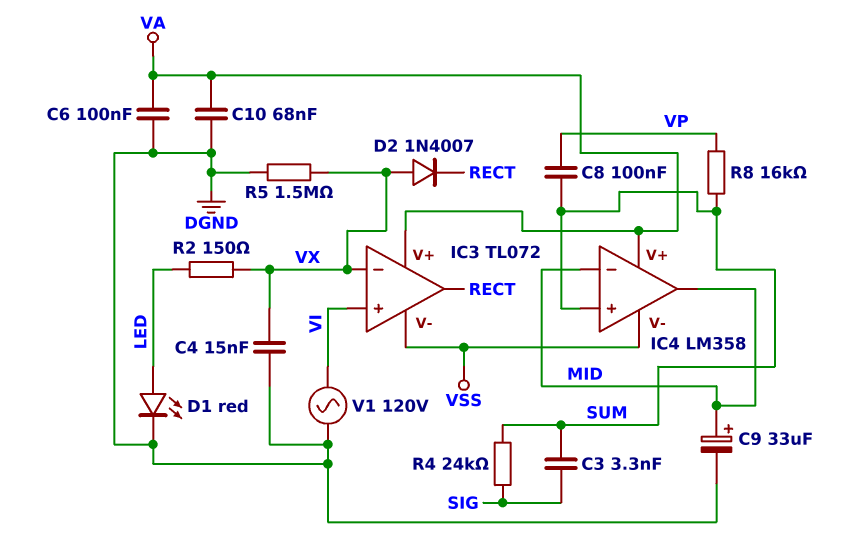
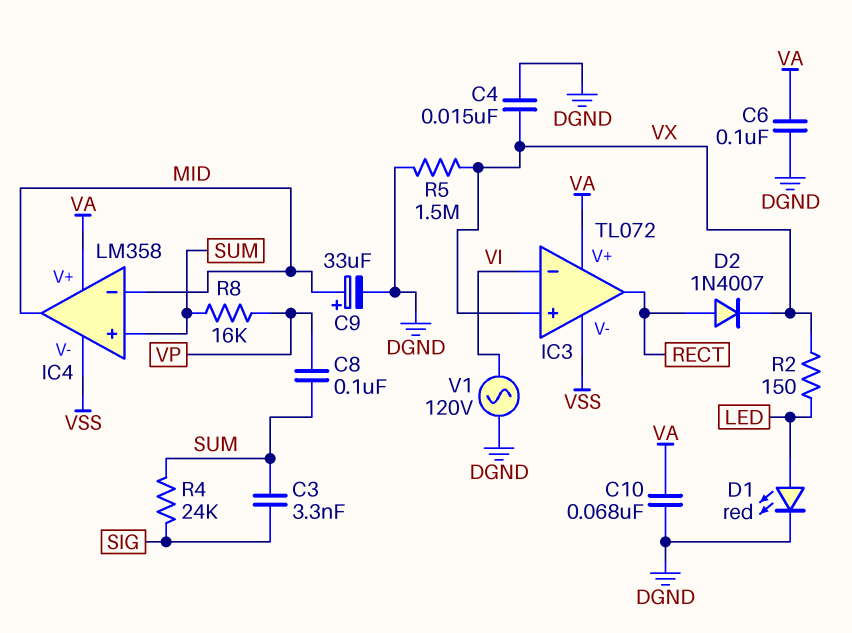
D2: diode 1N4007 (A VX, K RECT) -> diode 1N4007 (A RECT, K VX)
IC3 pin in+: VI -> VX
IC3 pin in-: VX -> VI

